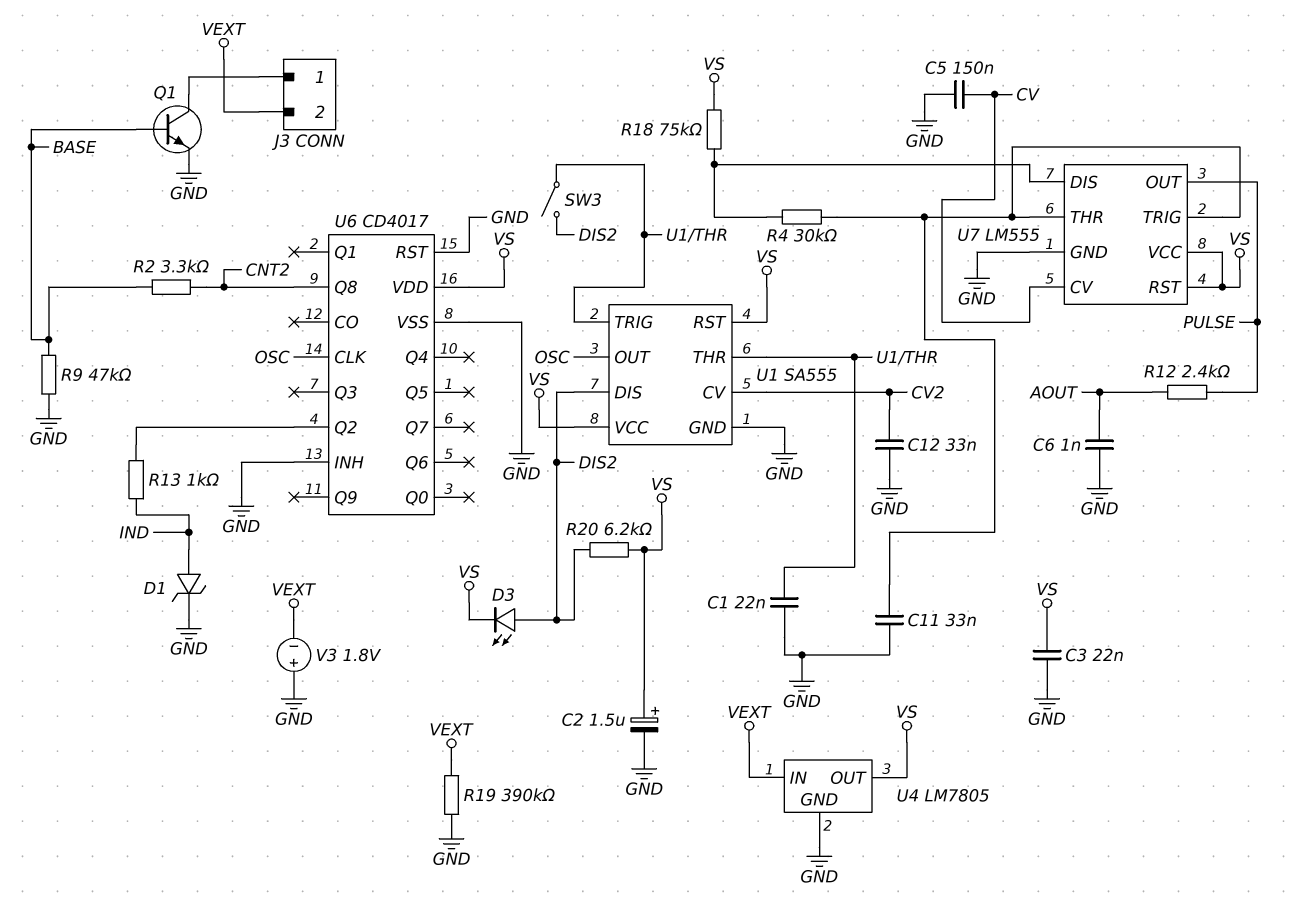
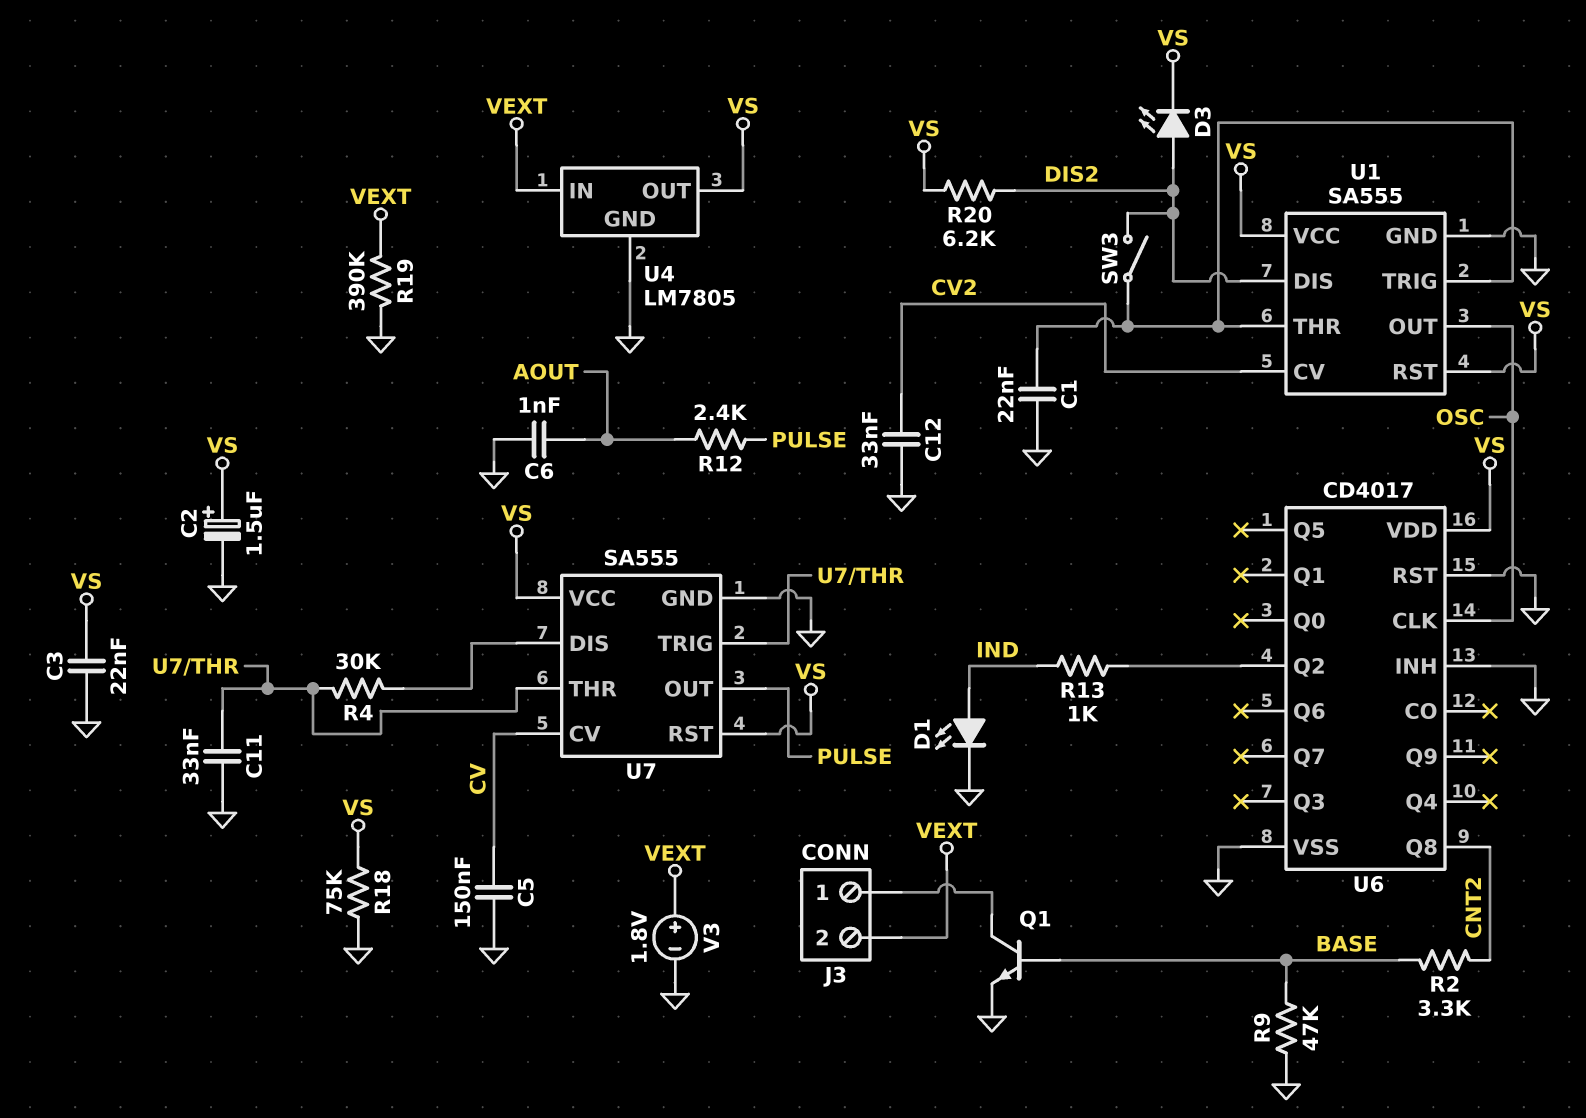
D1: zener (A IND, K GND) -> LED (A IND, K GND)
R18: 75k (U7/DIS, VS) -> 75k (GND, VS)
U7: LM555 -> SA555
V3: 1.8V (plus GND, minus VEXT) -> 1.8V (plus VEXT, minus GND)

